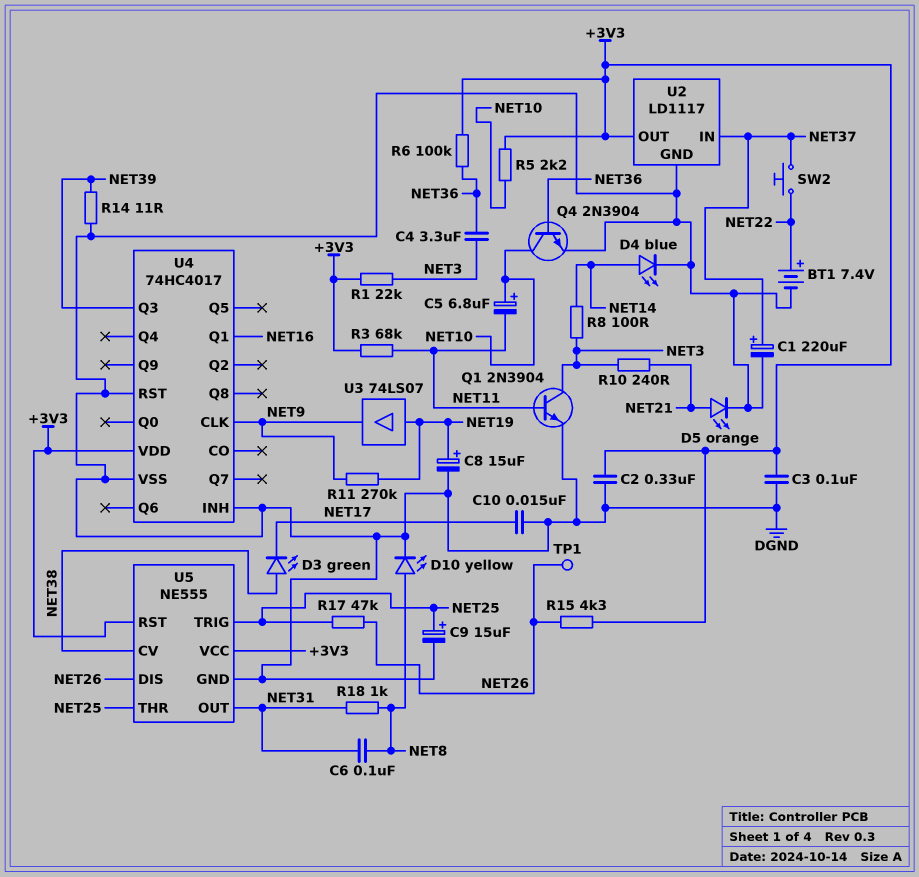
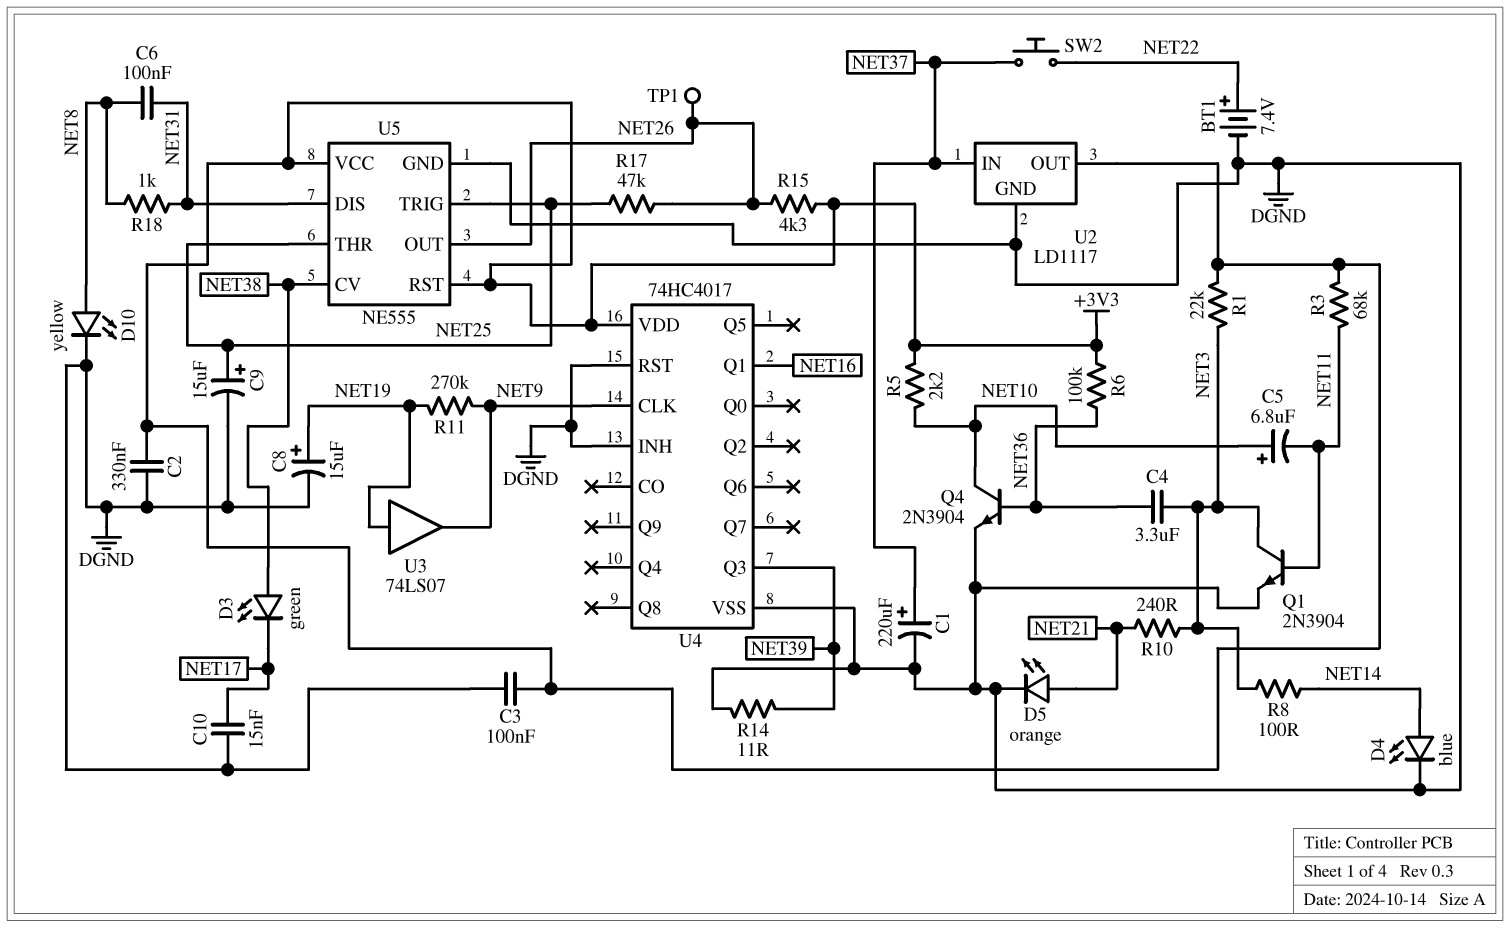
U5 pin DIS: NET26 -> NET31
U5 pin OUT: NET31 -> NET26

